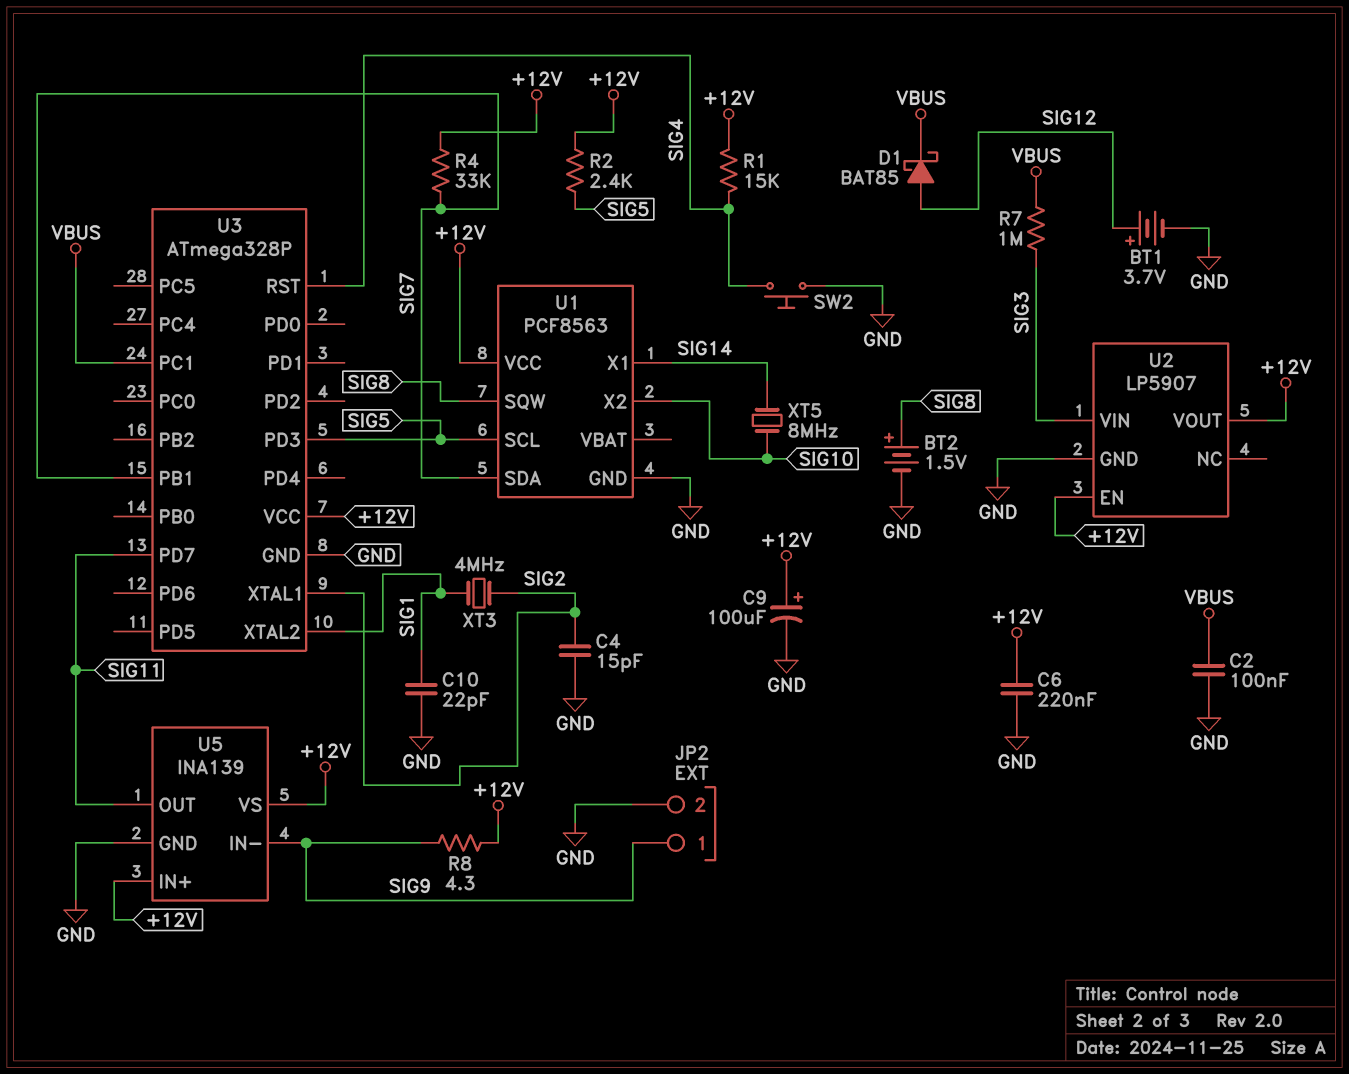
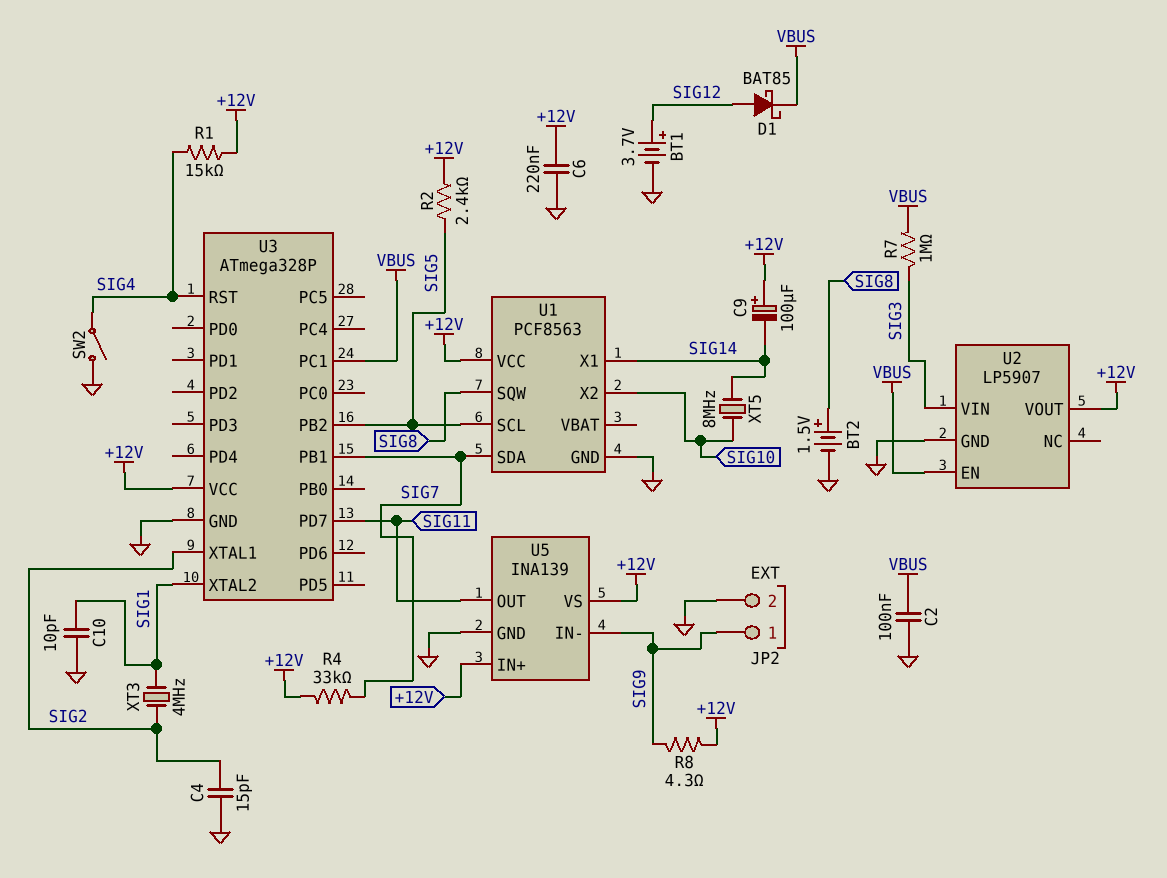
C9: 100uF (plus +12V, minus GND) -> 100uF (plus +12V, minus SIG14)
C10: 22pF (GND, SIG1) -> 10pF (GND, SIG1)
SW2: button (GND, SIG4) -> switch (GND, SIG4)
U2 pin EN: +12V -> VBUS
U3 pin PB2: none -> SIG5
U3 pin PD3: SIG5 -> none

